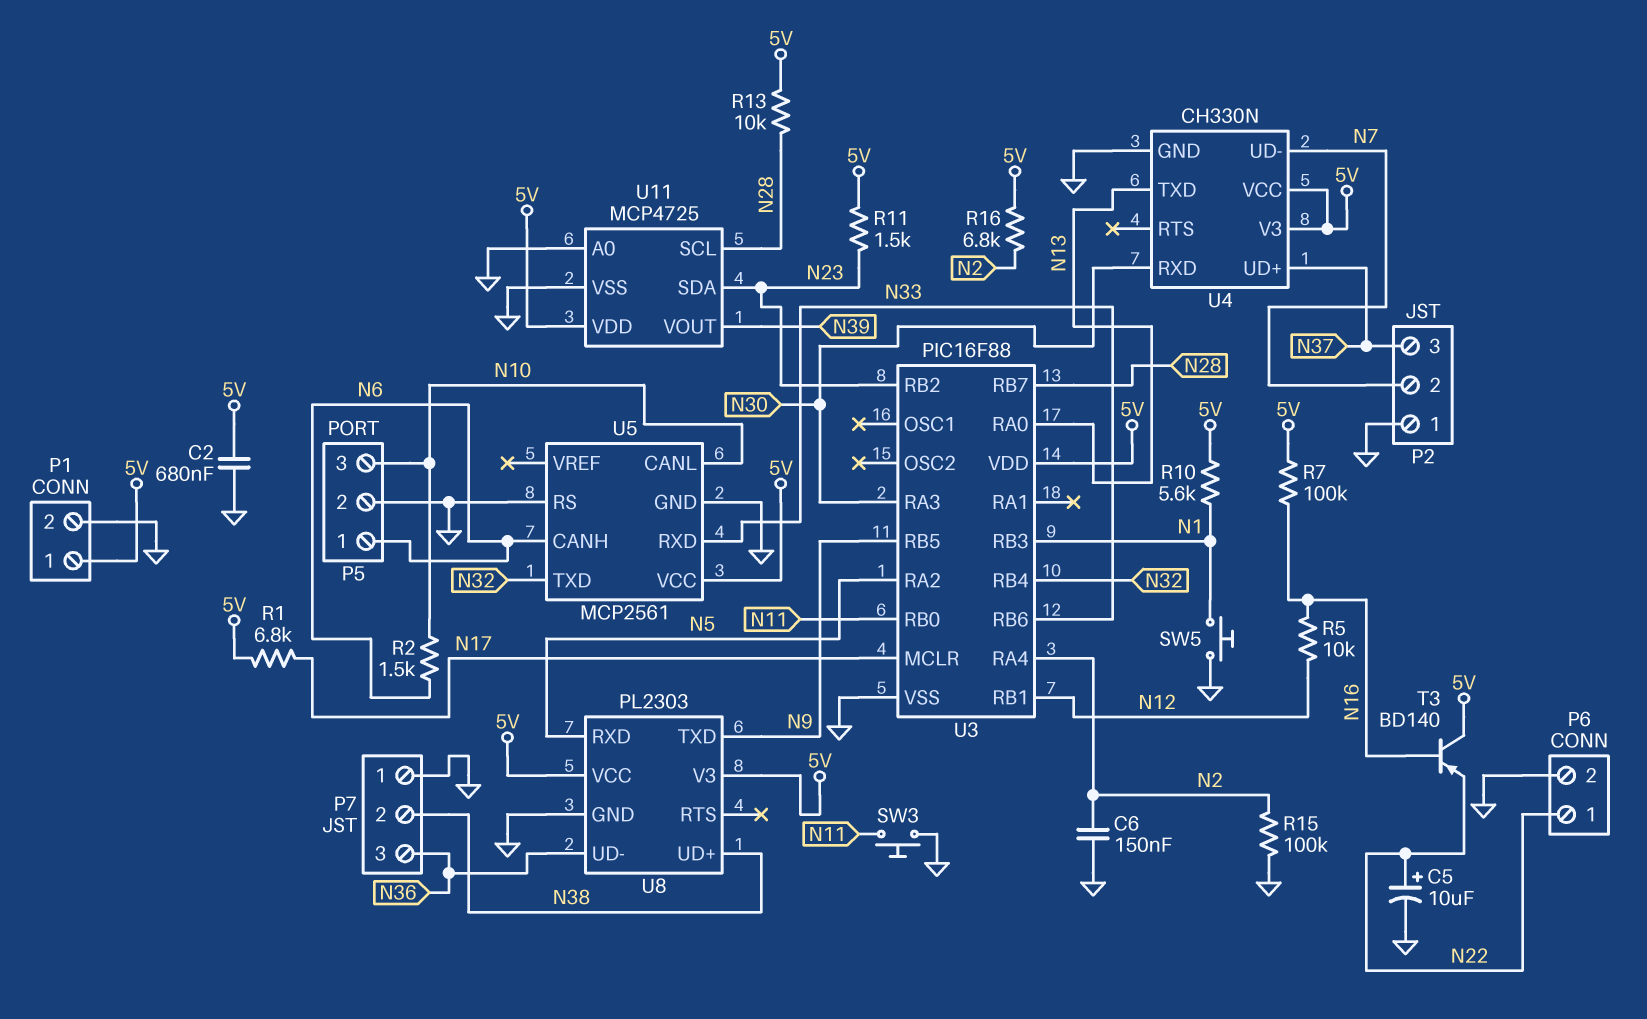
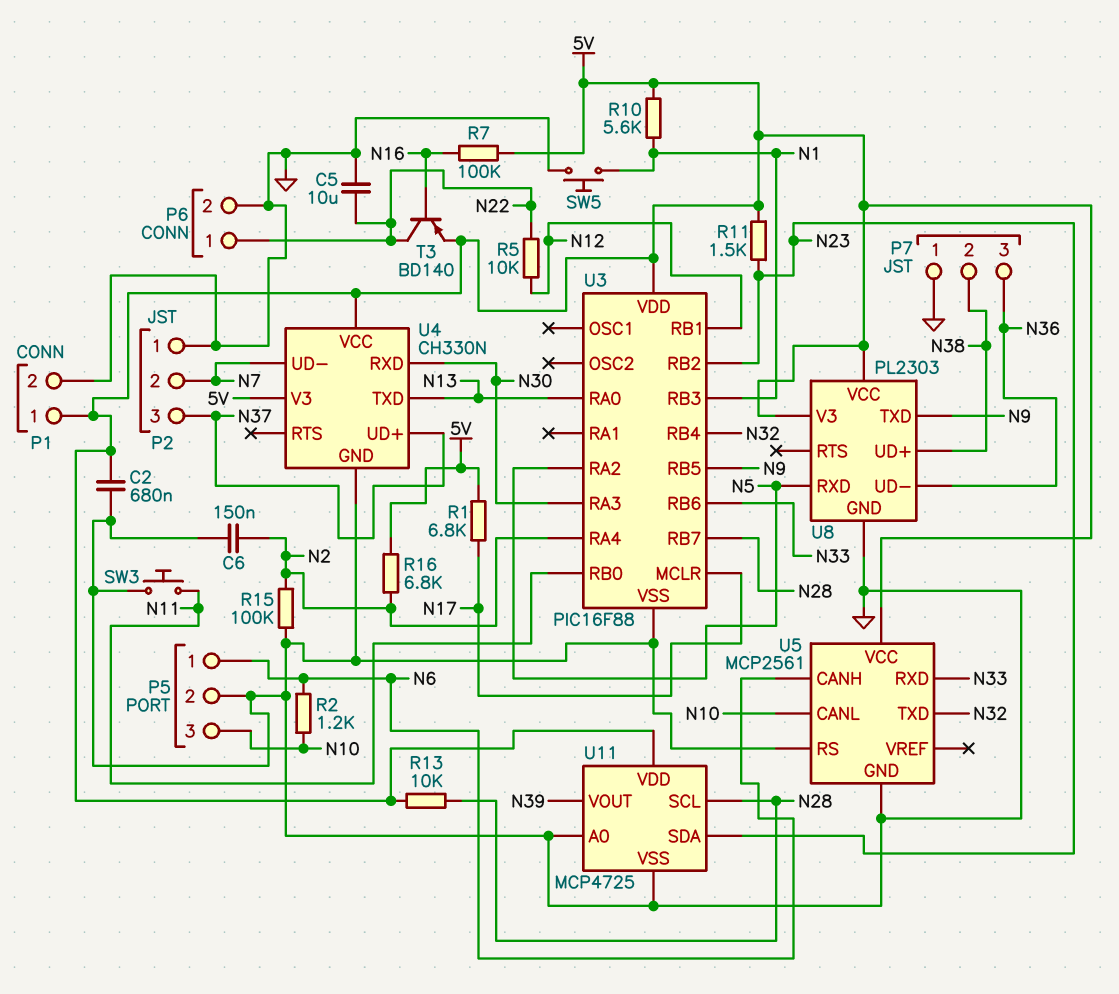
C5: 10uF (plus N22, minus GND) -> 10uF (GND, N22)
R2: 1.5k (N6, N10) -> 1.2k (N6, N10)
R5: 10k (N12, N16) -> 10k (N12, N22)
T3: PNP BD140 (B N16, C 5V, E N22) -> PNP BD140 (B N16, C N22, E 5V)

